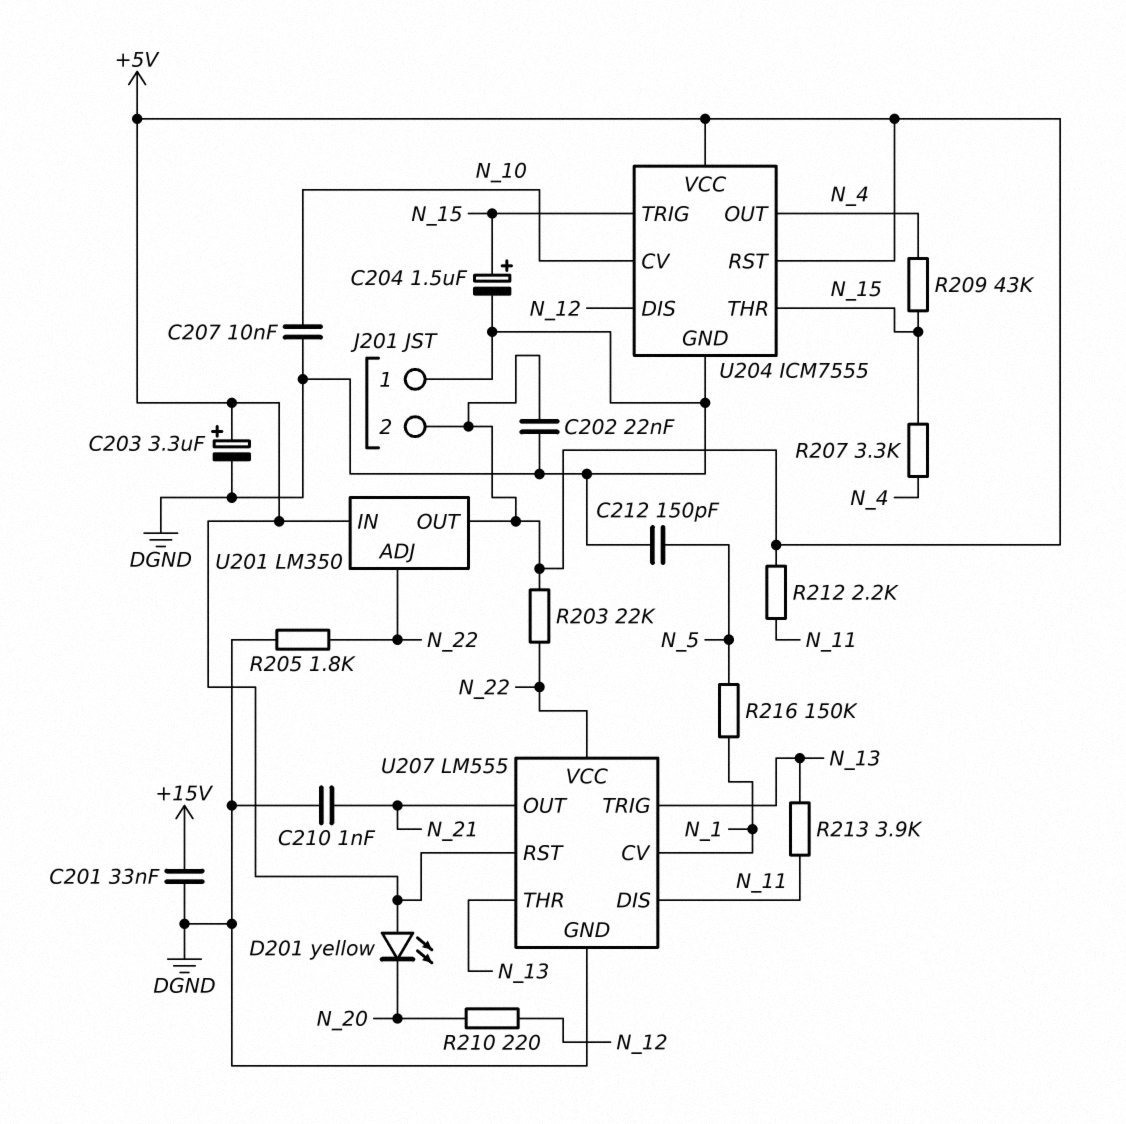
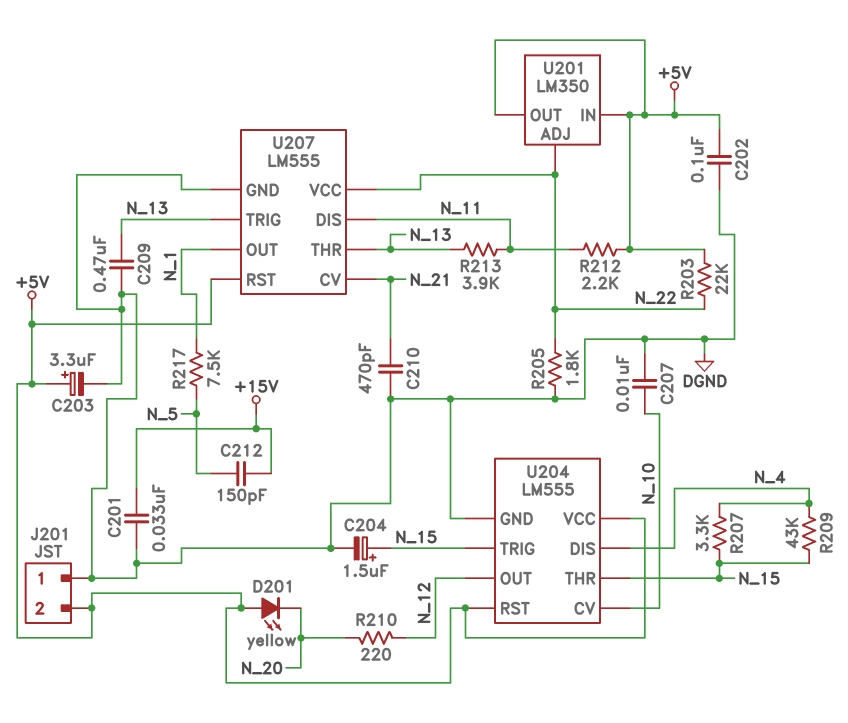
C202: 22nF (+5V, DGND) -> 100nF (+5V, DGND)
C209: none -> 470nF (DGND, N_13)
C210: 1nF (DGND, N_21) -> 470pF (DGND, N_21)
C212: 150pF (DGND, N_5) -> 150pF (+15V, N_5)
R216: 150k (N_1, N_5) -> none
R217: none -> 7.5k (N_1, N_5)
U204: ICM7555 -> LM555
U204 pin DIS: N_12 -> N_4
U204 pin OUT: N_4 -> N_12
U207 pin CV: N_1 -> N_21
U207 pin OUT: N_21 -> N_1

